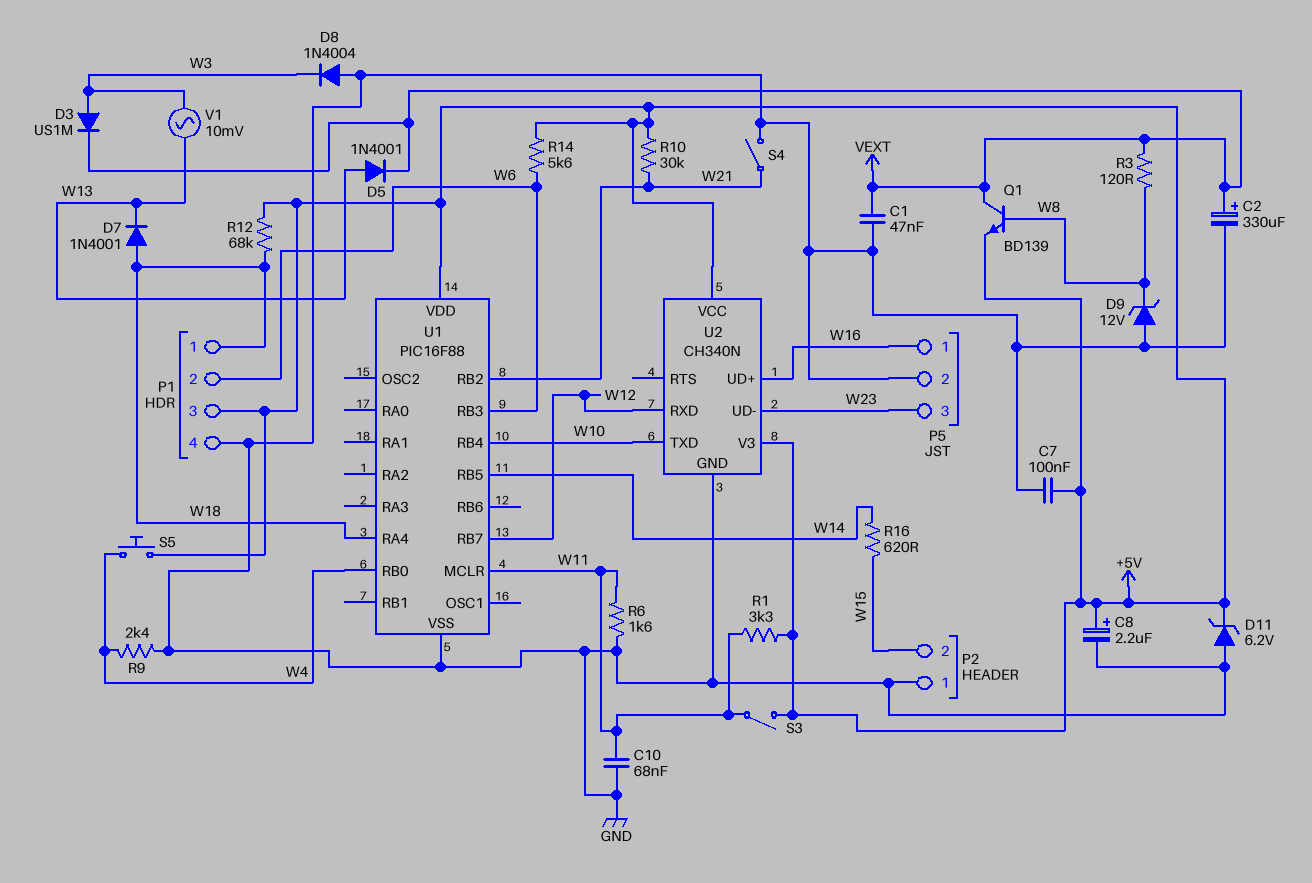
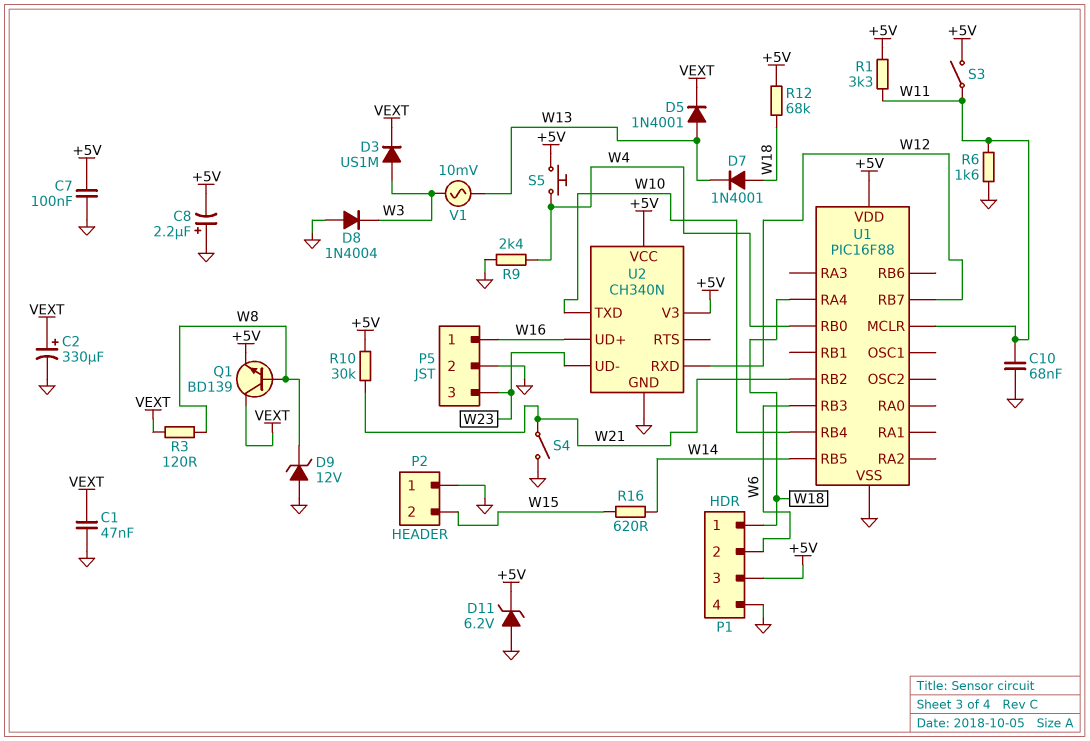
C8: 2.2uF (plus +5V, minus GND) -> 2.2uF (plus GND, minus +5V)
R14: 5.6k (+5V, W6) -> none

